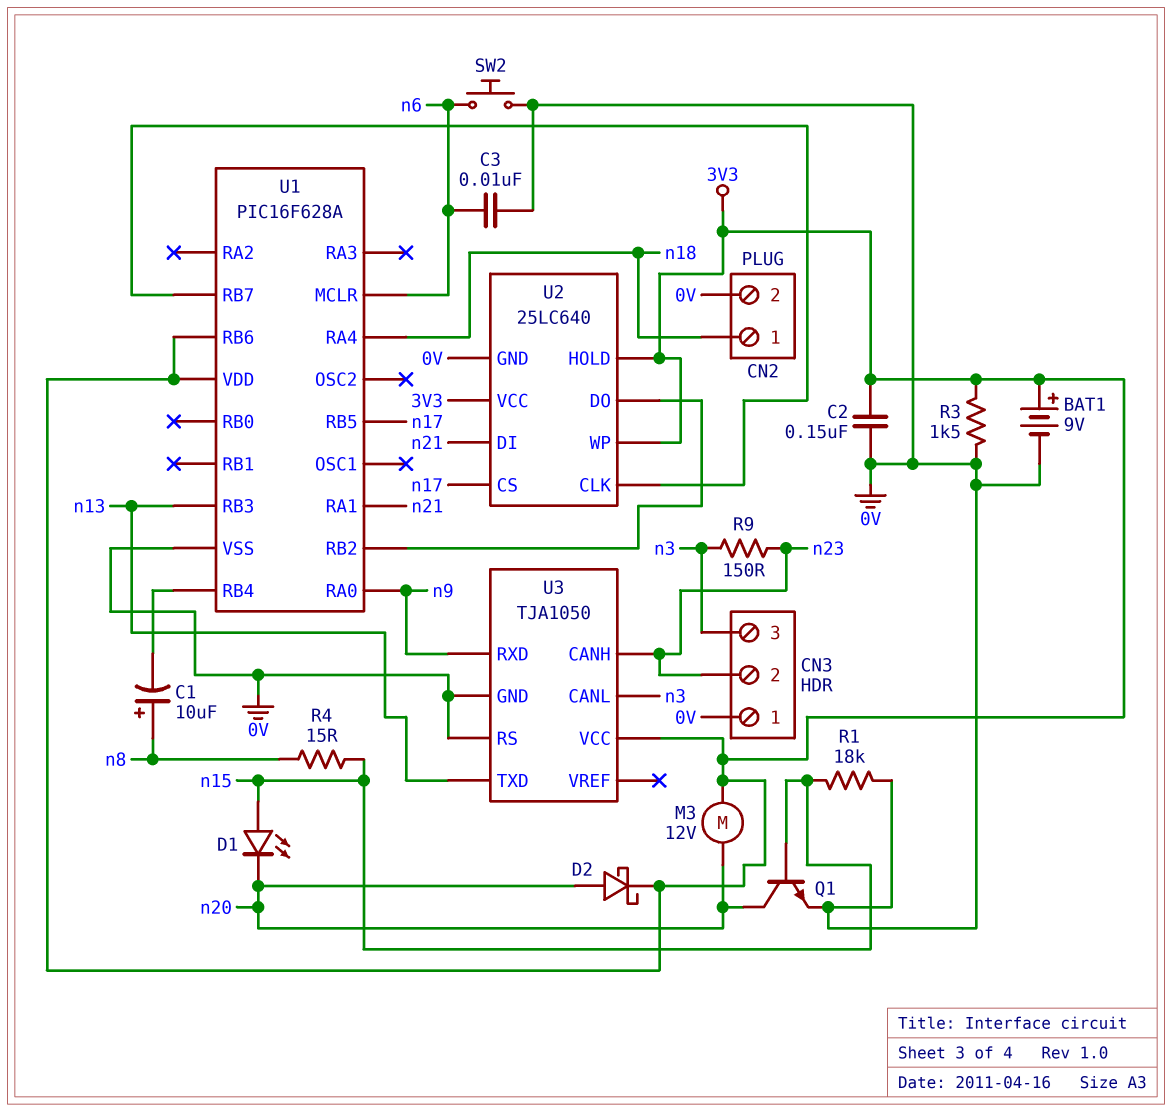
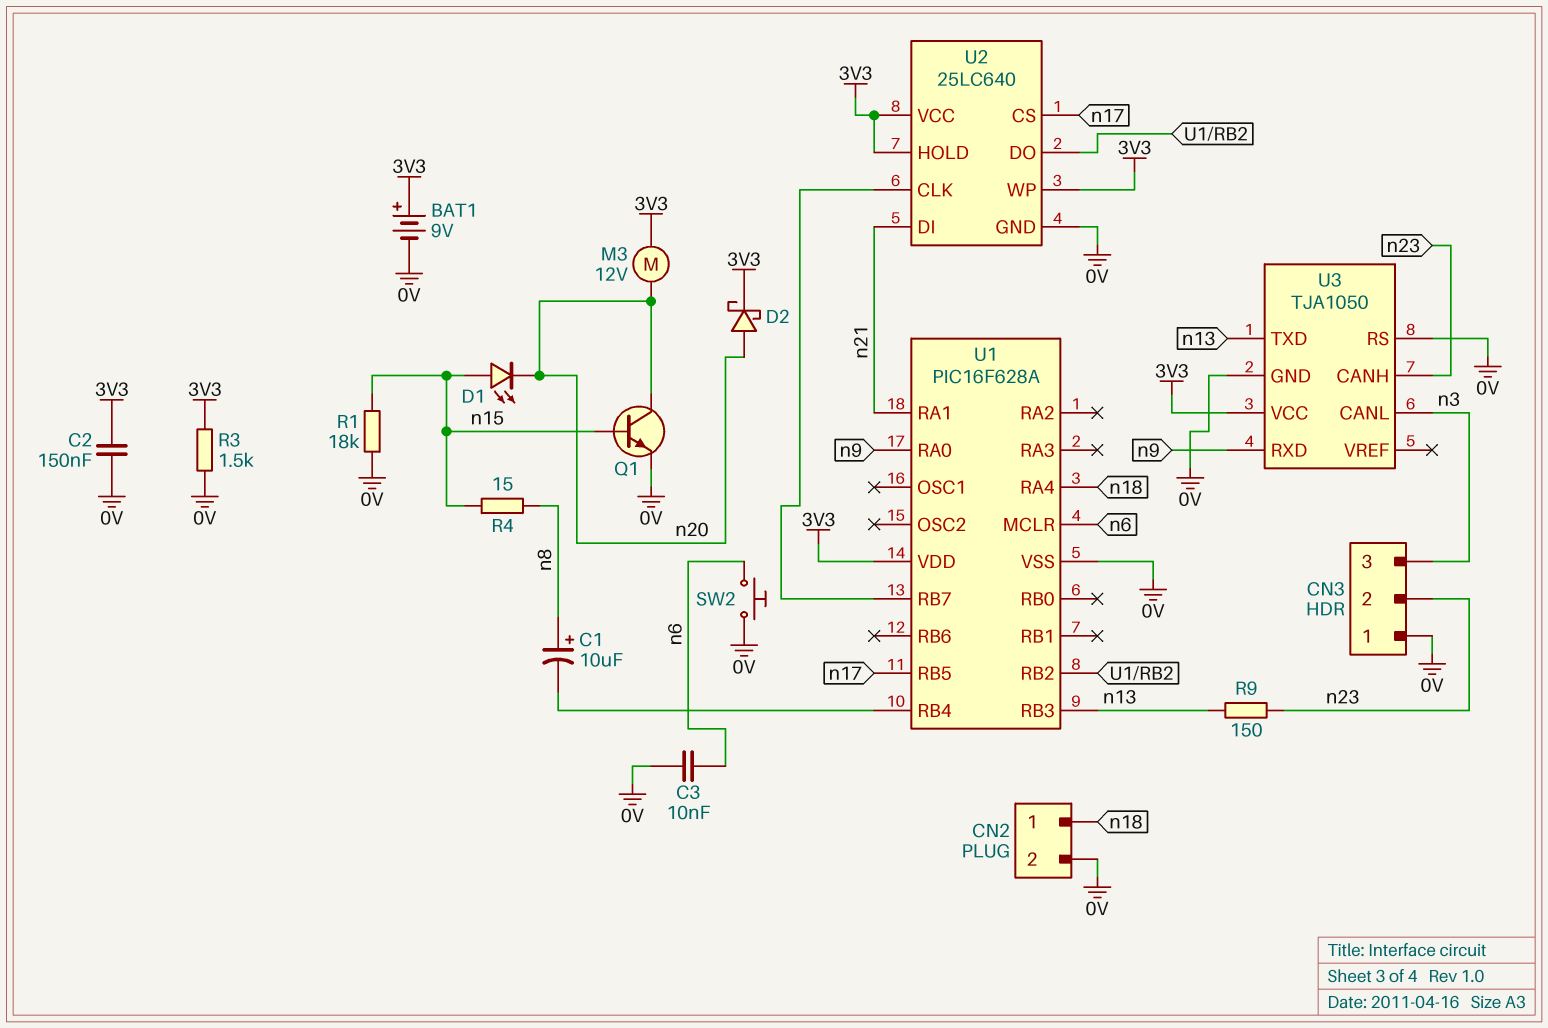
R9: 150 (n3, n23) -> 150 (n13, n23)
U1 pin RB6: 3V3 -> none

